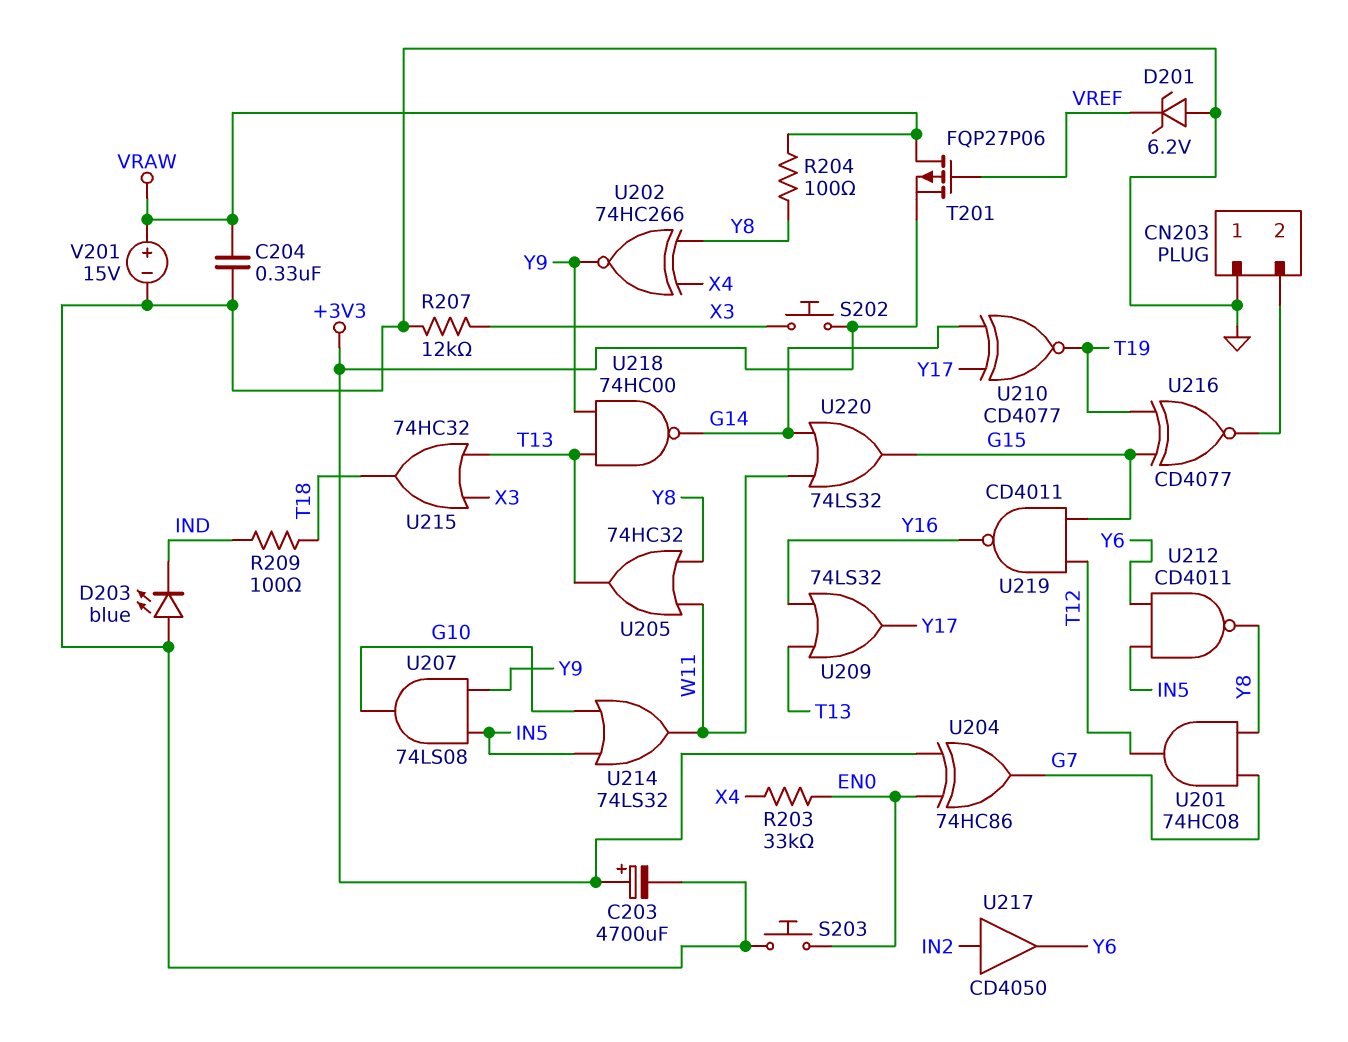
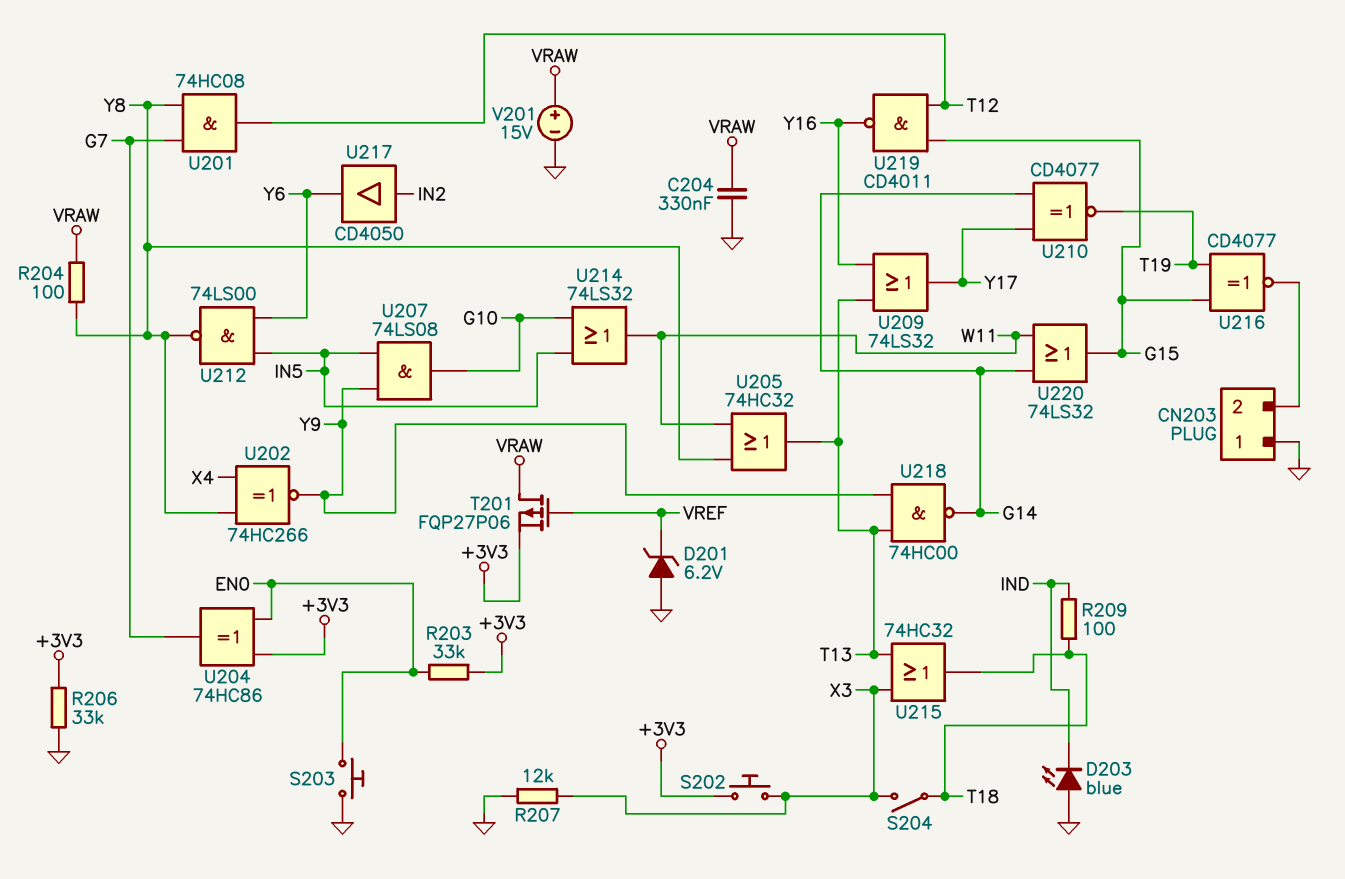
C203: 4700uF (plus +3V3, minus GND) -> none
R203: 33k (EN0, X4) -> 33k (+3V3, EN0)
R206: none -> 33k (+3V3, GND)
S204: none -> switch (T18, X3)
U212: NAND CD4011 (in IN5, in Y6, out Y8) -> NAND 74LS00 (in IN5, in Y6, out Y8)

